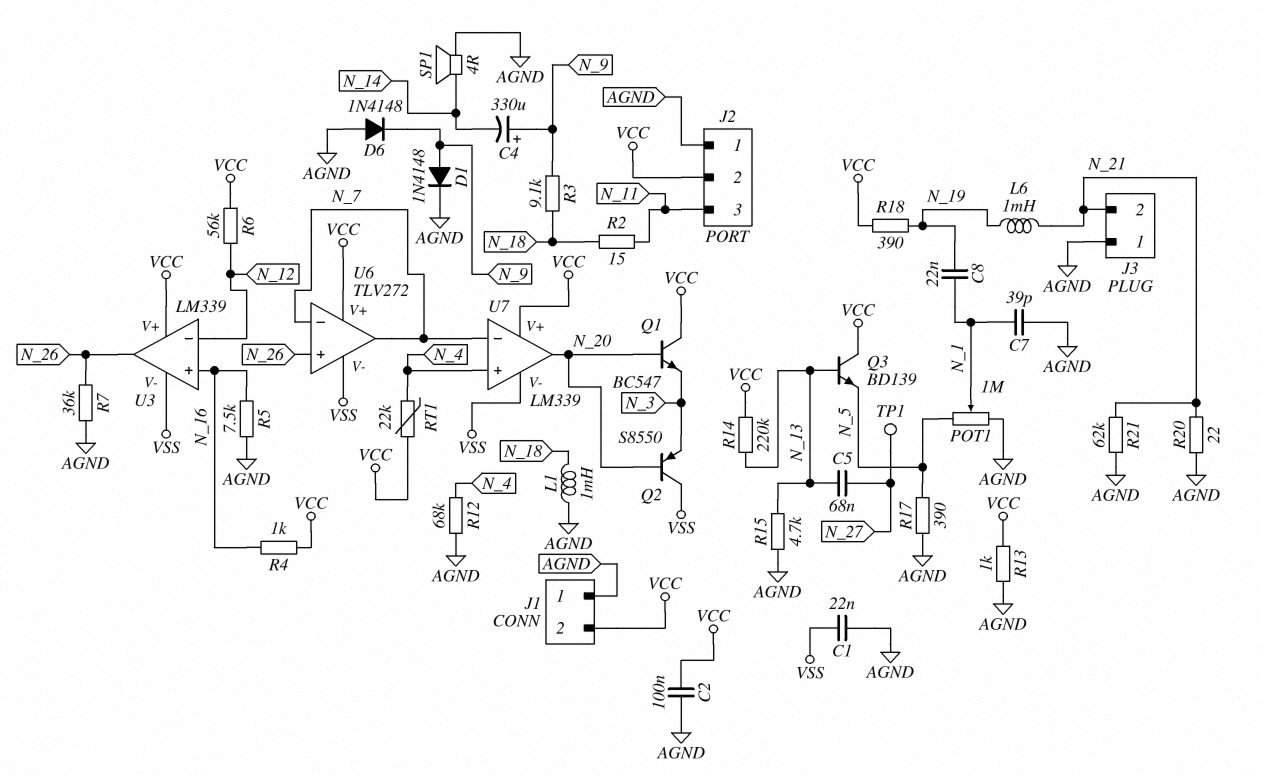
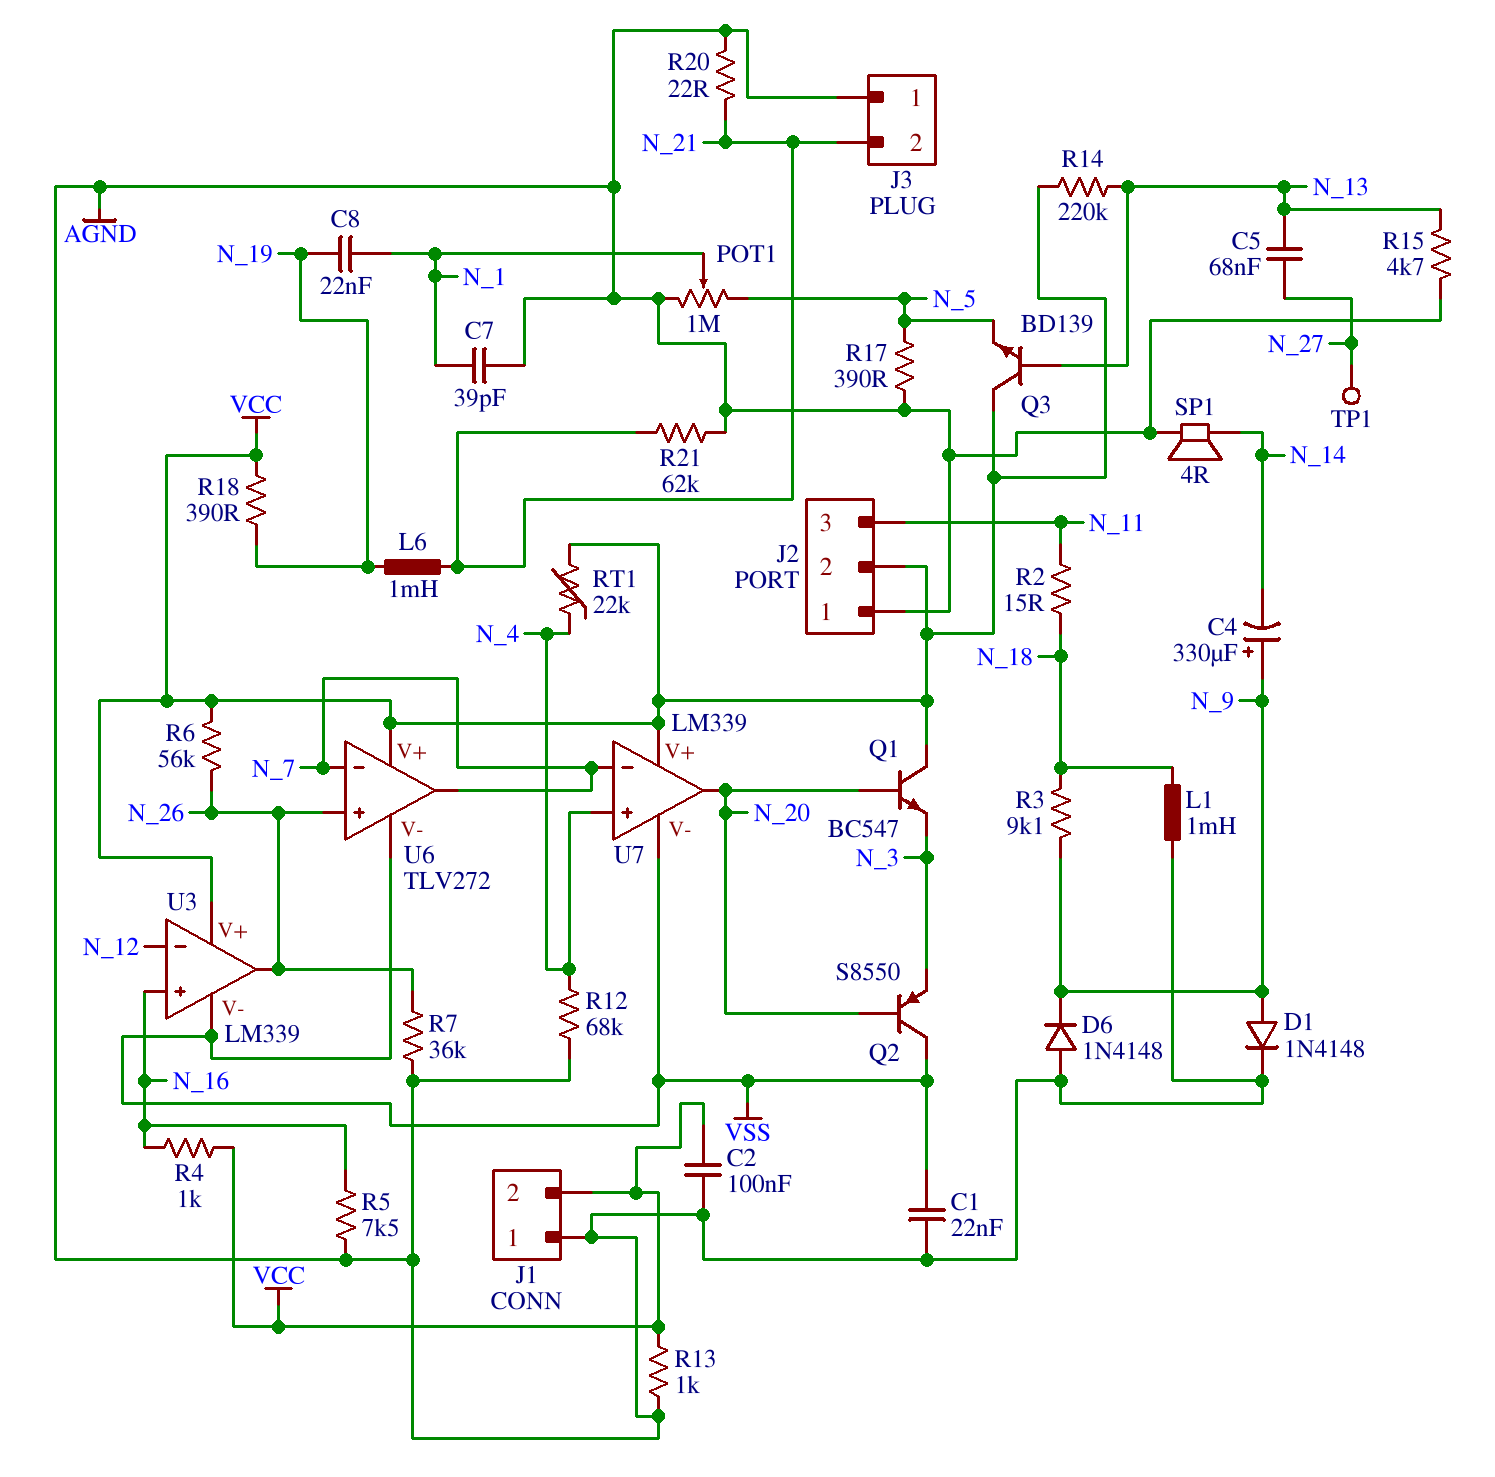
R6: 56k (N_12, VCC) -> 56k (N_26, VCC)

